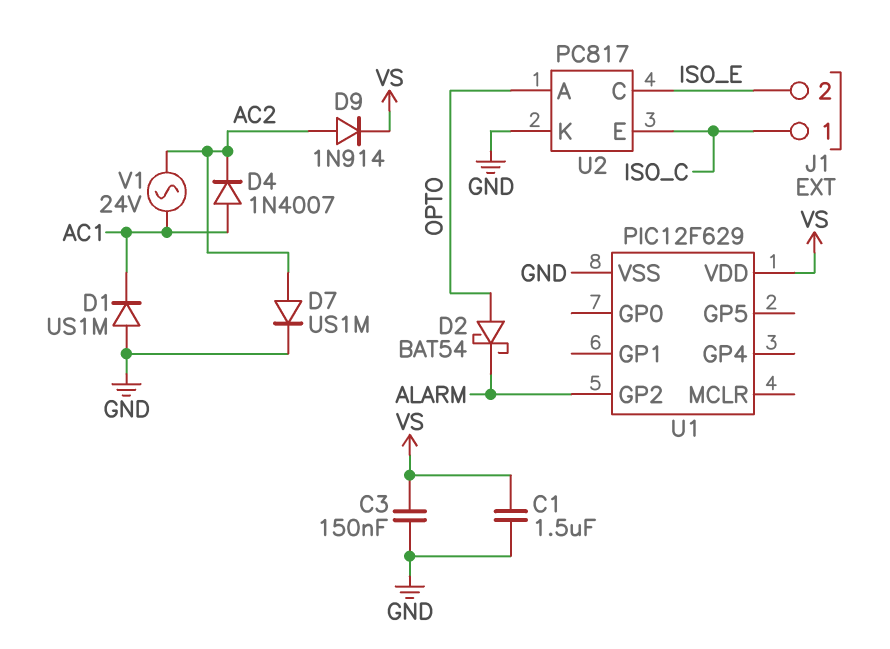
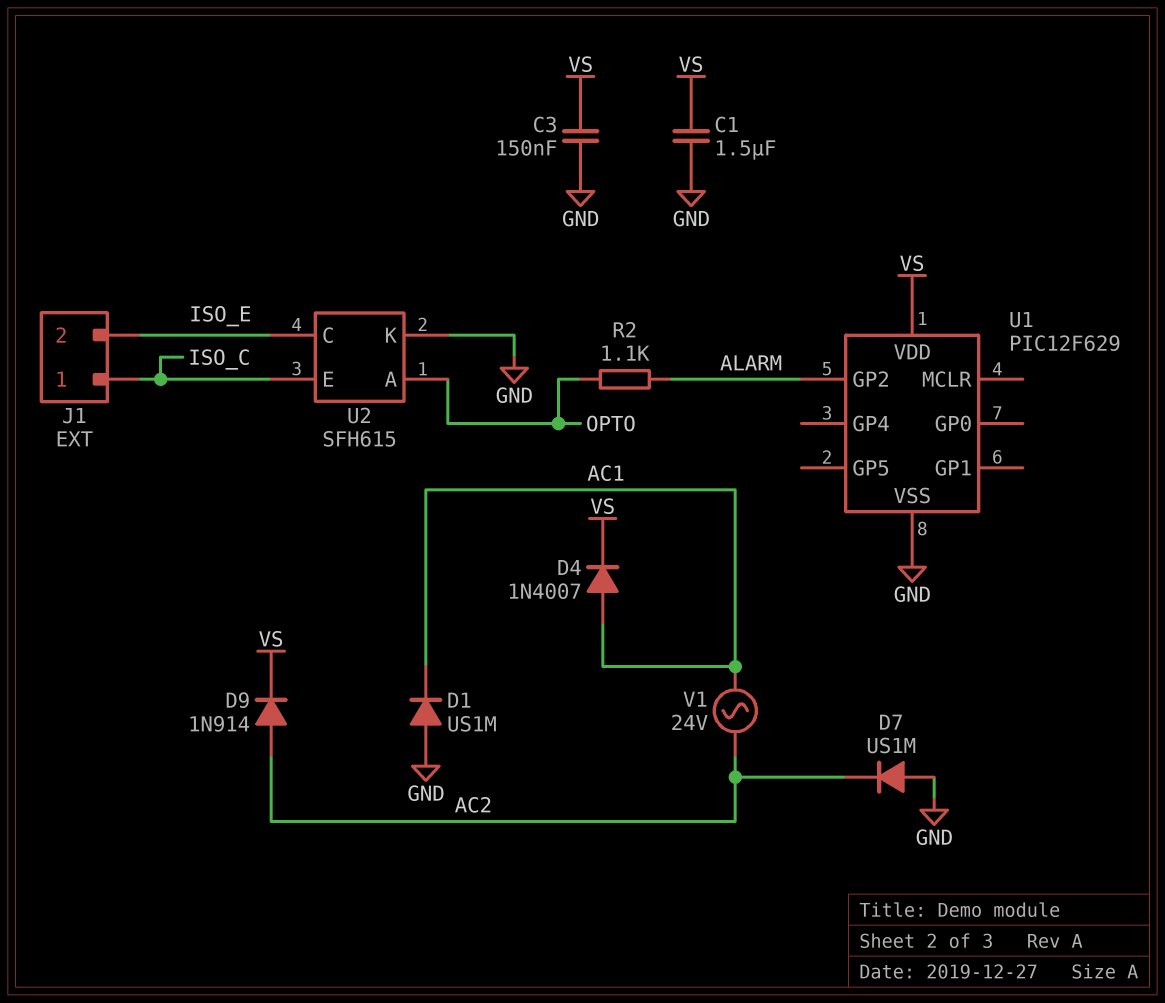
D2: schottky BAT54 (A OPTO, K ALARM) -> none
D4: diode 1N4007 (A AC1, K AC2) -> diode 1N4007 (A AC1, K VS)
D7: diode US1M (A AC2, K GND) -> diode US1M (A GND, K AC2)
R2: none -> 1.1k (ALARM, OPTO)
U2: PC817 -> SFH615

